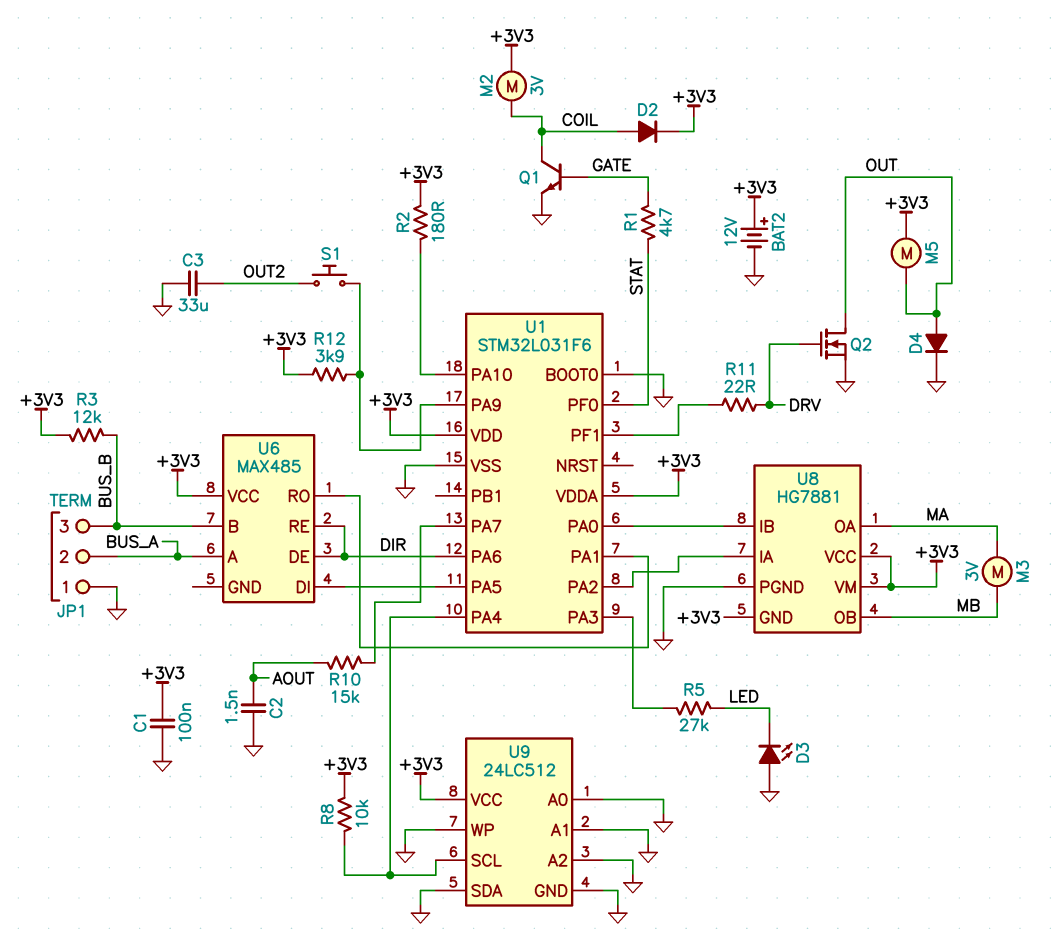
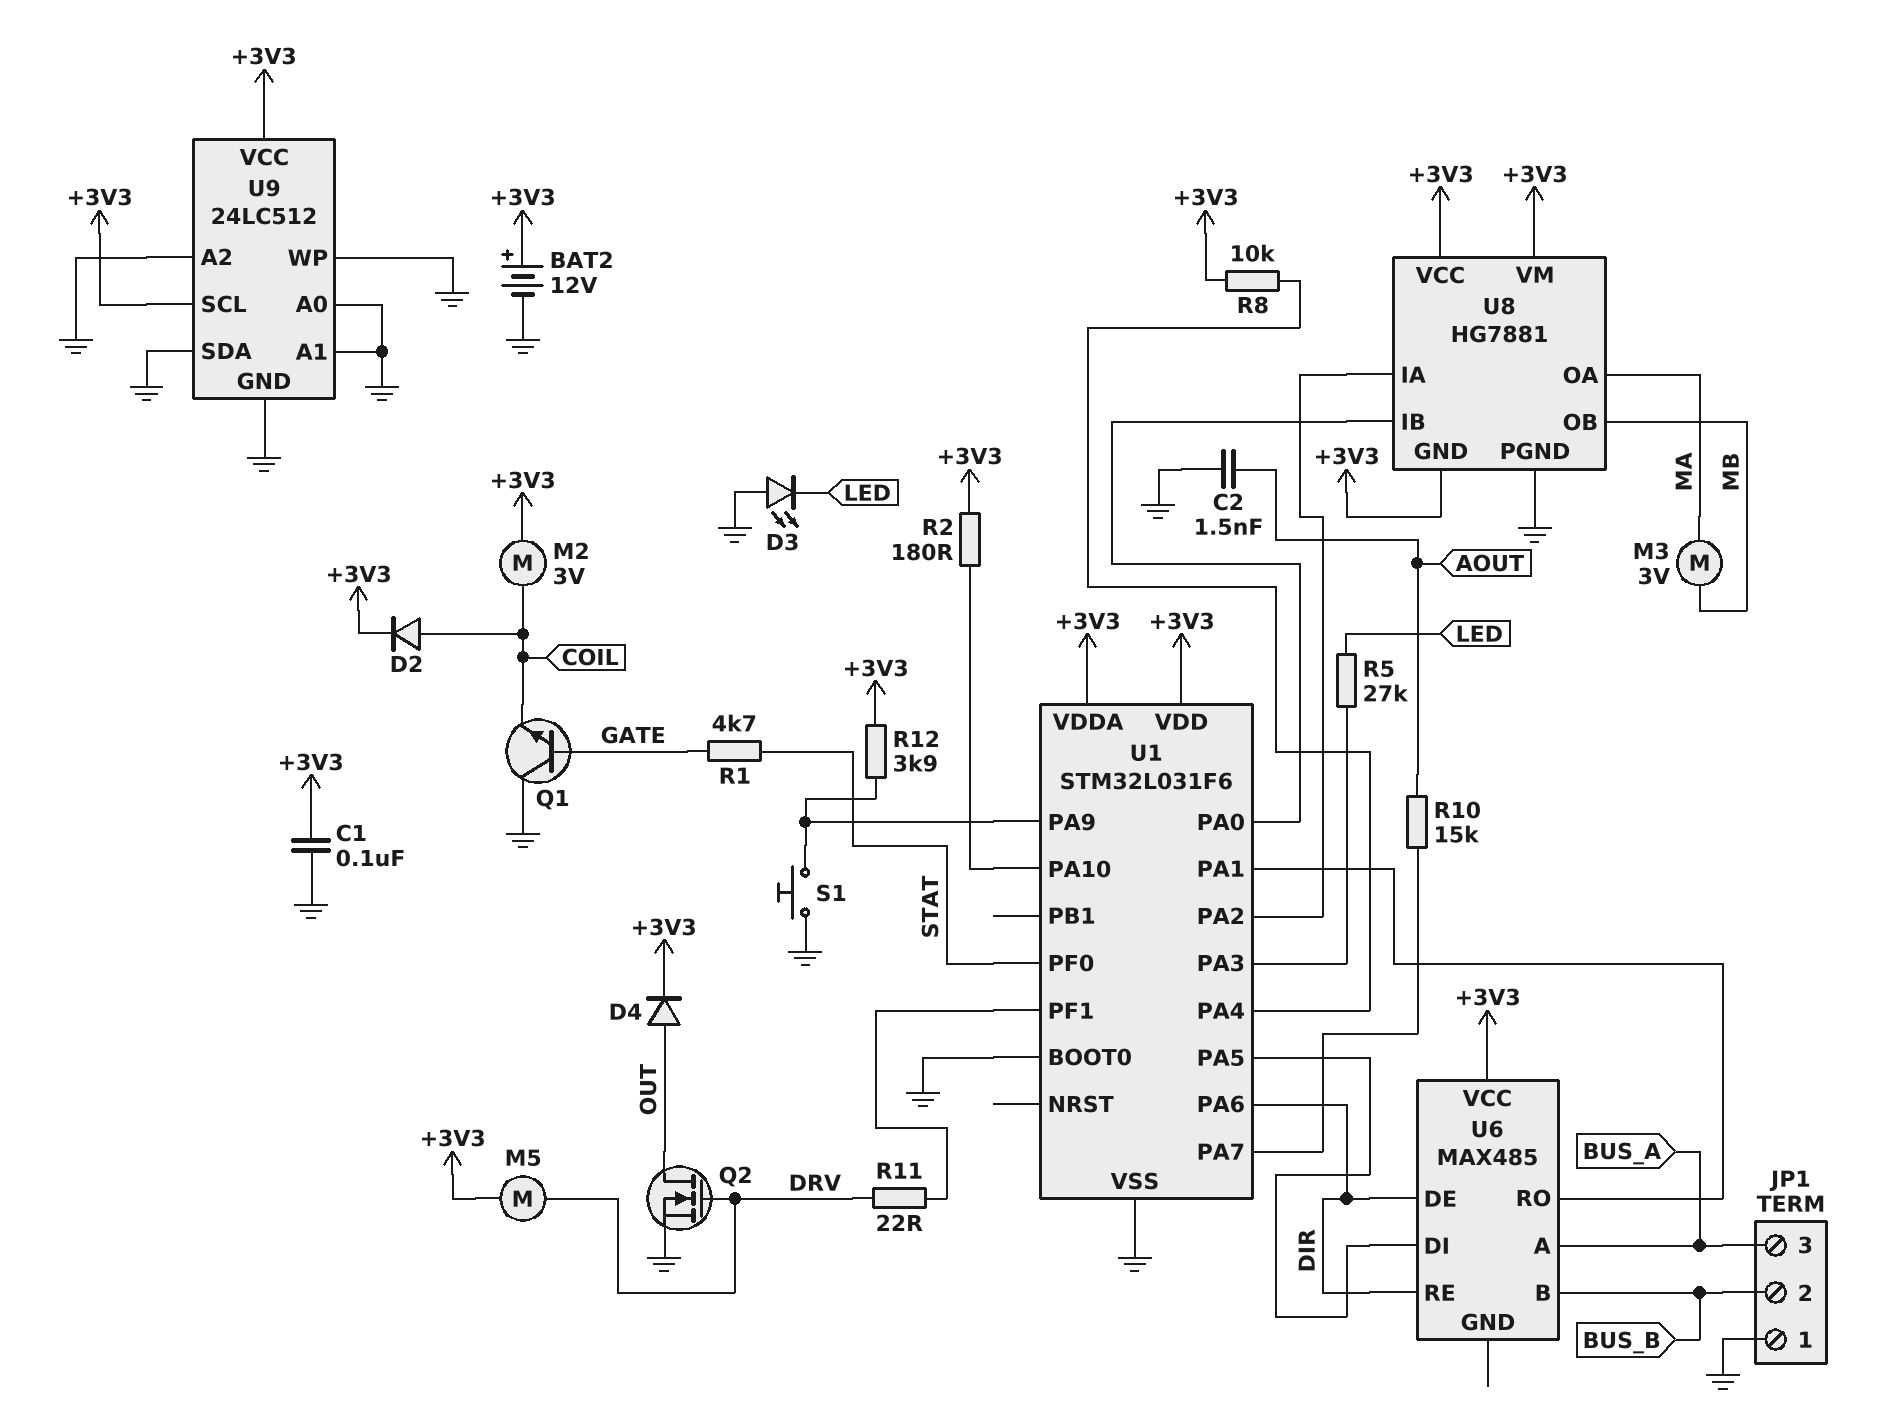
C3: 33uF (GND, OUT2) -> none
D4: diode (A OUT, K GND) -> diode (A OUT, K +3V3)
JP1 pin 2: BUS_A -> BUS_B
JP1 pin 3: BUS_B -> BUS_A
M5: motor (+3V3, OUT) -> motor (+3V3, DRV)
Q1: NPN (B GATE, C COIL, E GND) -> NPN (B GATE, C GND, E COIL)
R3: 12k (+3V3, BUS_B) -> none
S1: button (OUT2, U1/PA9) -> button (GND, U1/PA9)
U9 pin SCL: U1/PA4 -> +3V3

